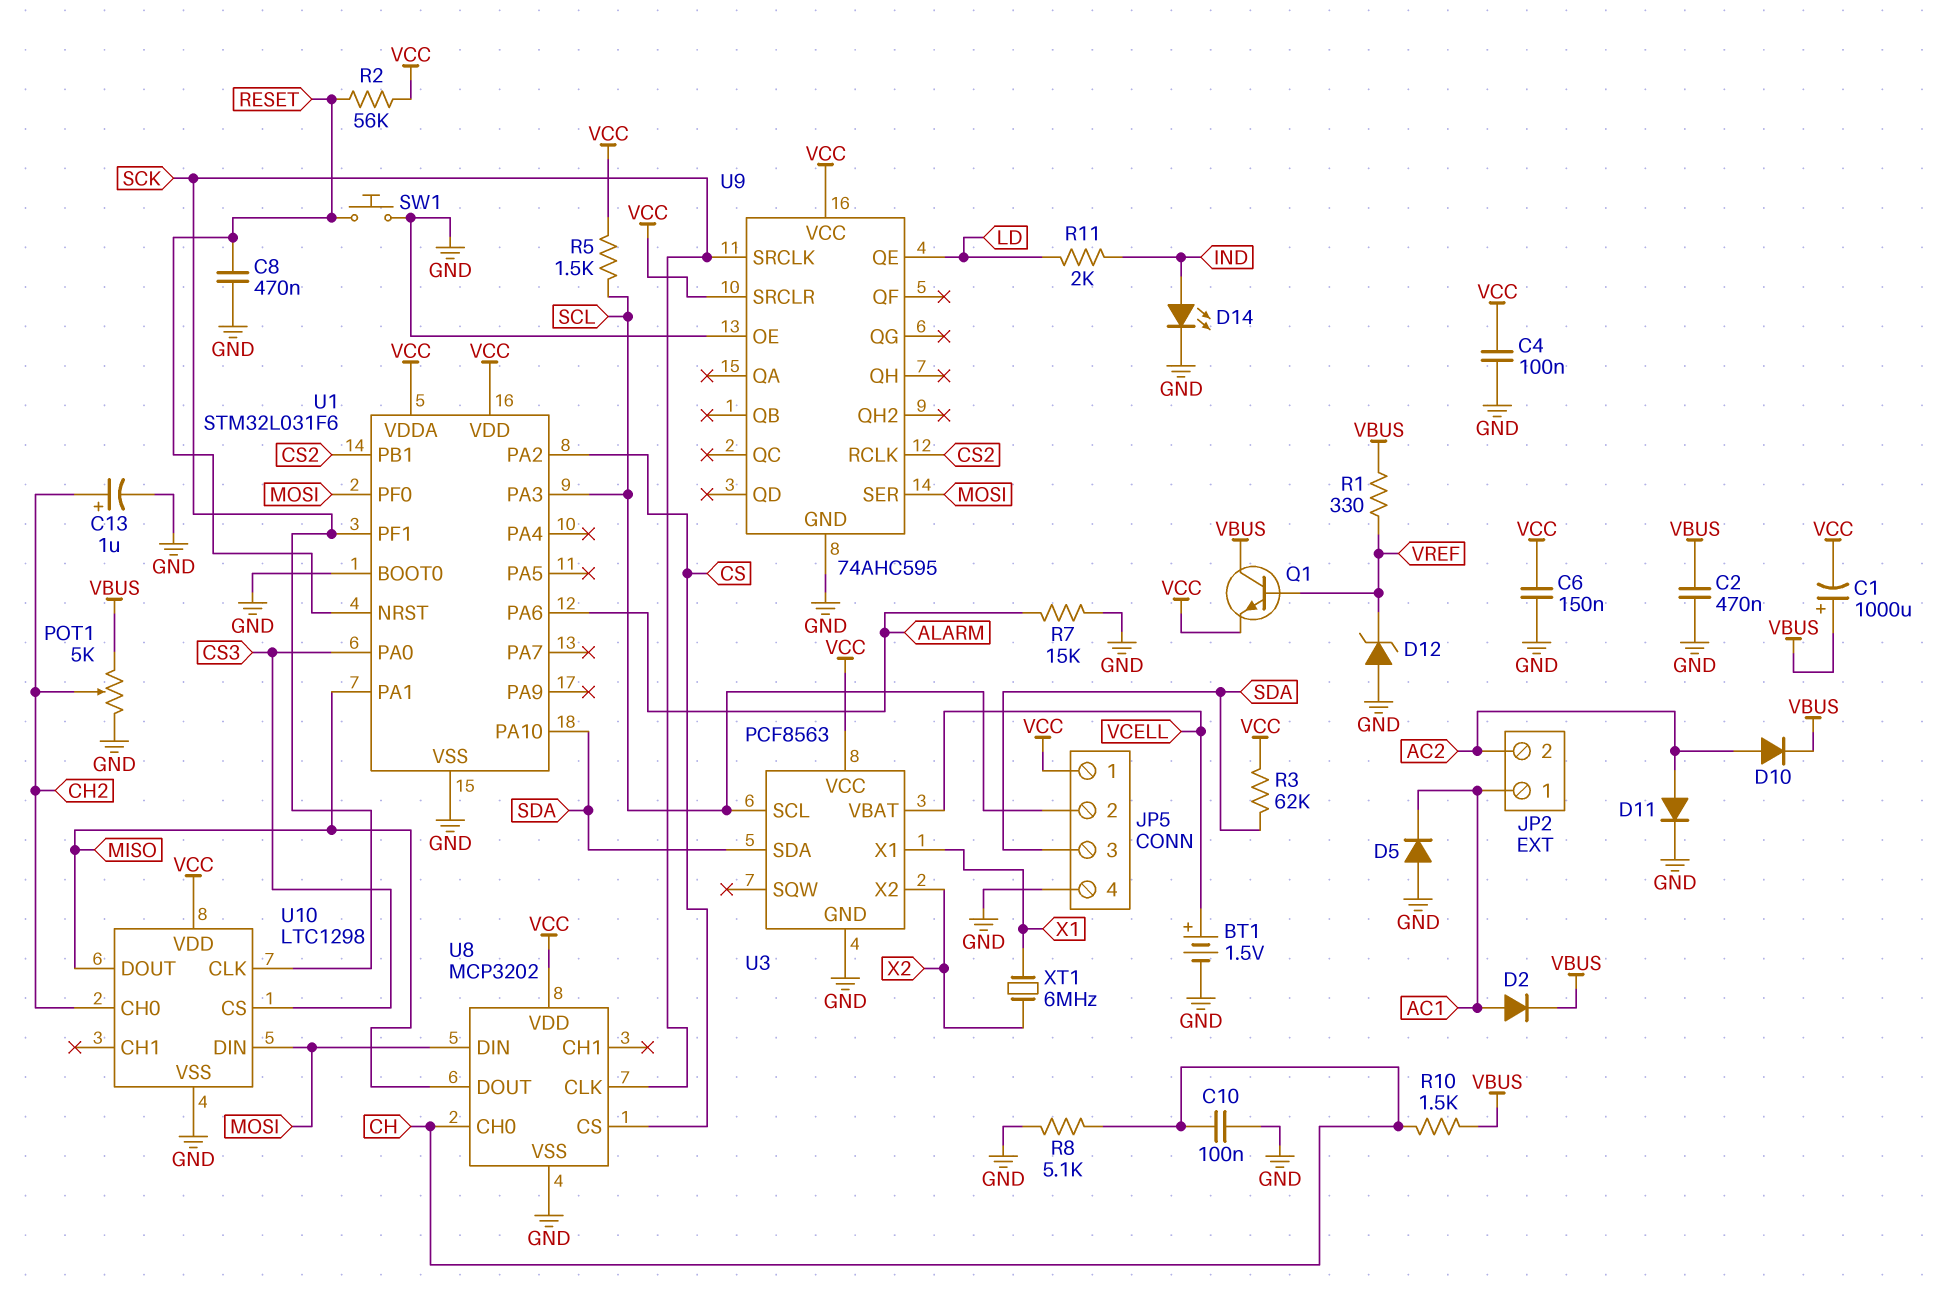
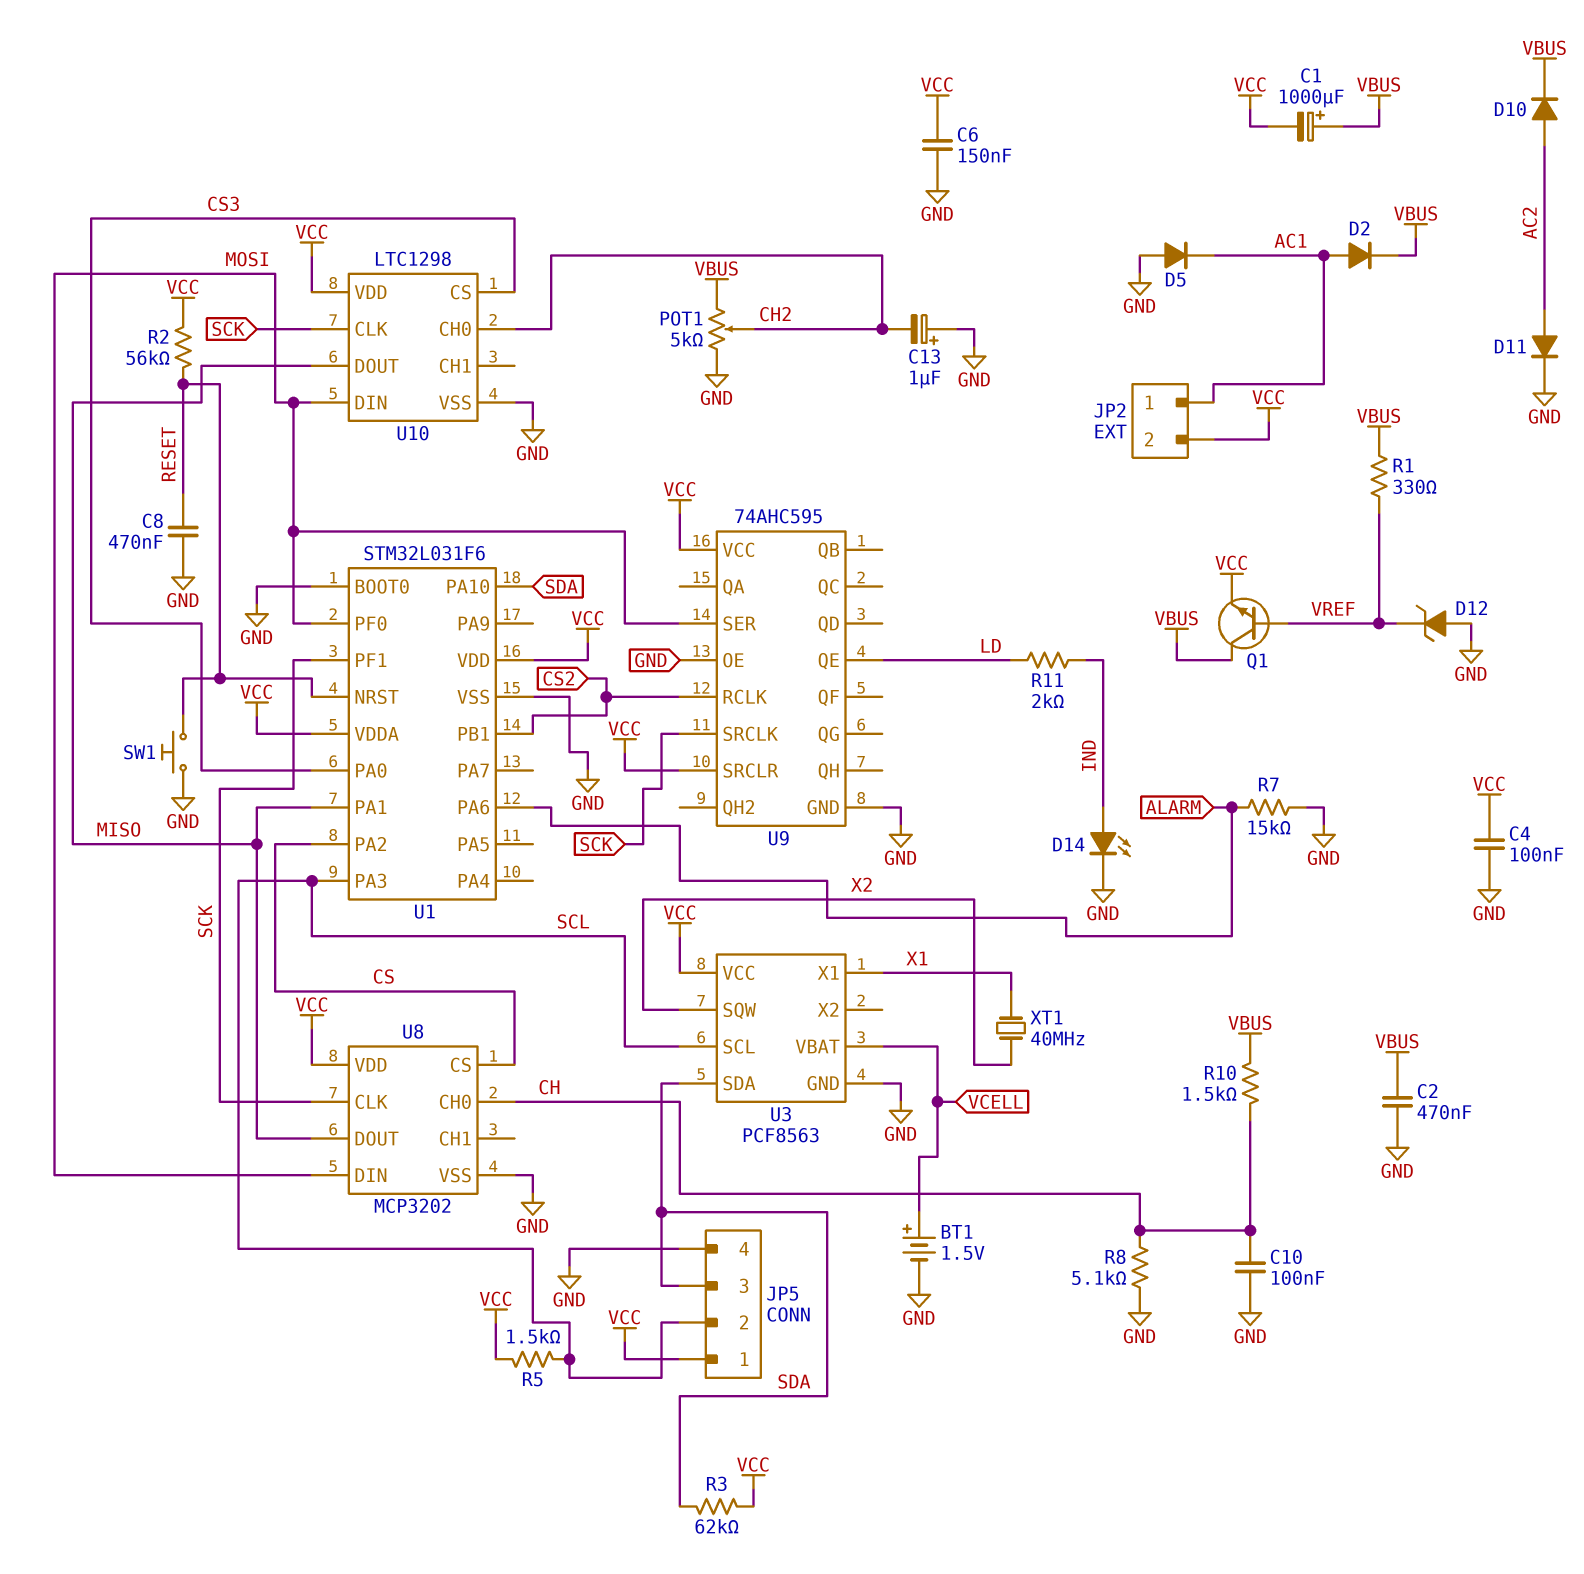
C13: 1uF (plus CH2, minus GND) -> 1uF (plus GND, minus CH2)
JP2 pin 2: AC2 -> VCC
U3 pin SQW: none -> X2
U3 pin X2: X2 -> none
XT1: 6MHz (X1, X2) -> 40MHz (X1, X2)

